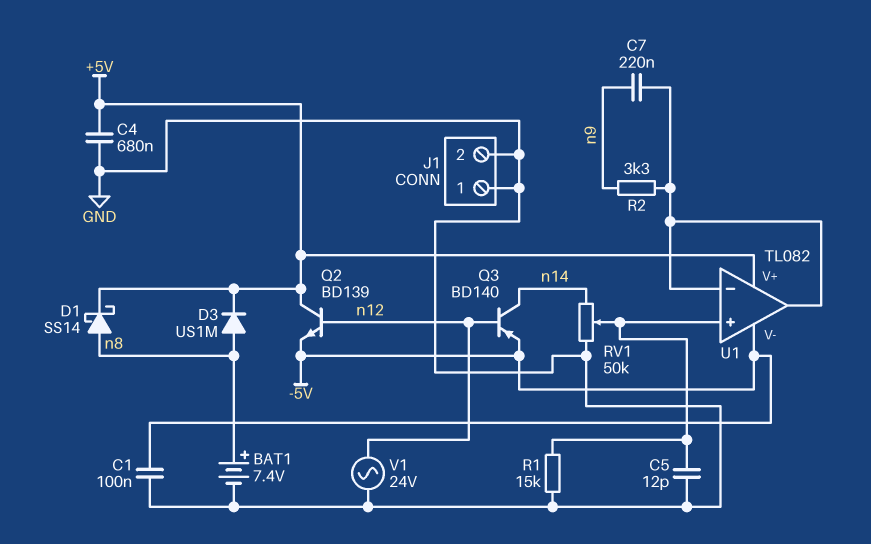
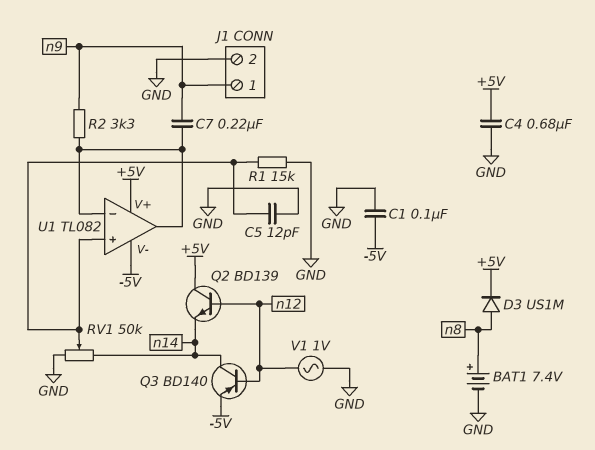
D1: schottky SS14 (A n8, K +5V) -> none
J1 pin 1: GND -> n9
Q2: NPN BD139 (B n12, C +5V, E -5V) -> NPN BD139 (B n12, C +5V, E n14)
V1: AC 24V (GND, n12) -> AC 1V (GND, n12)

